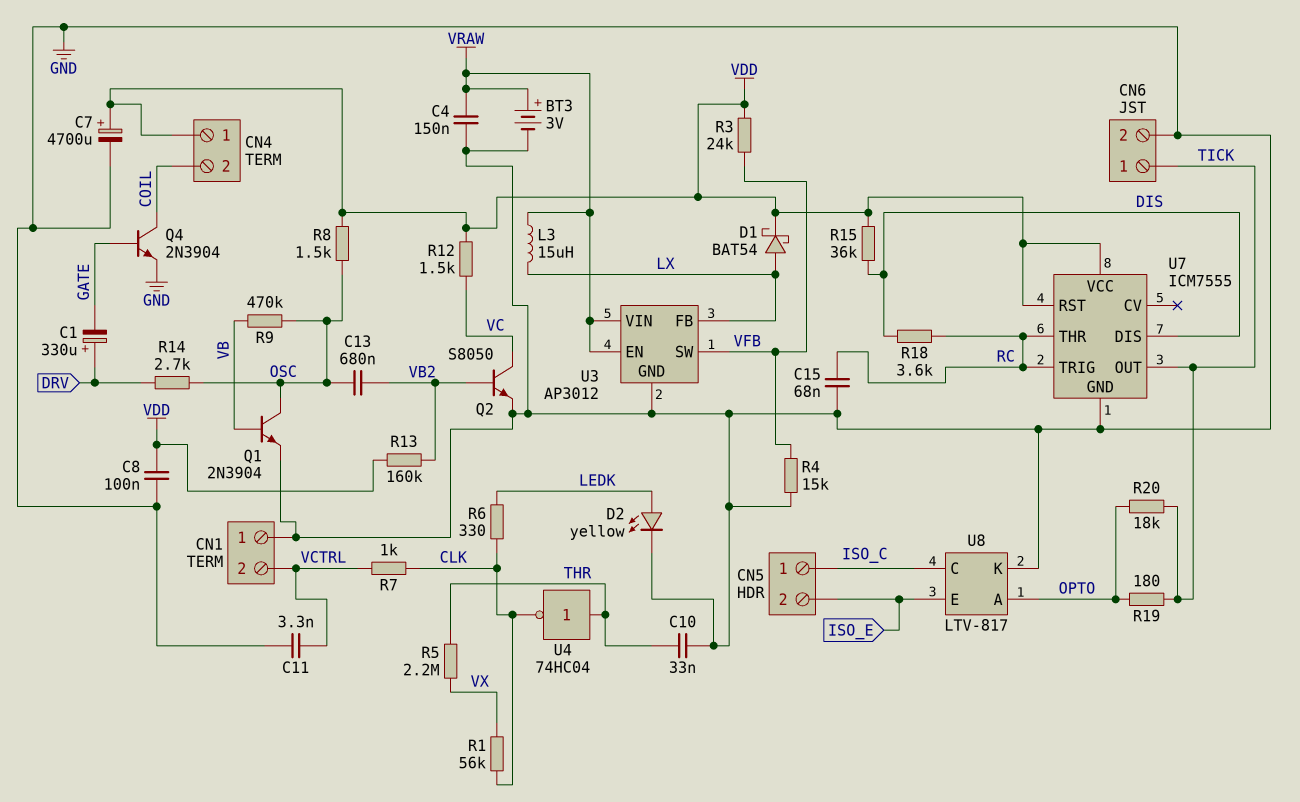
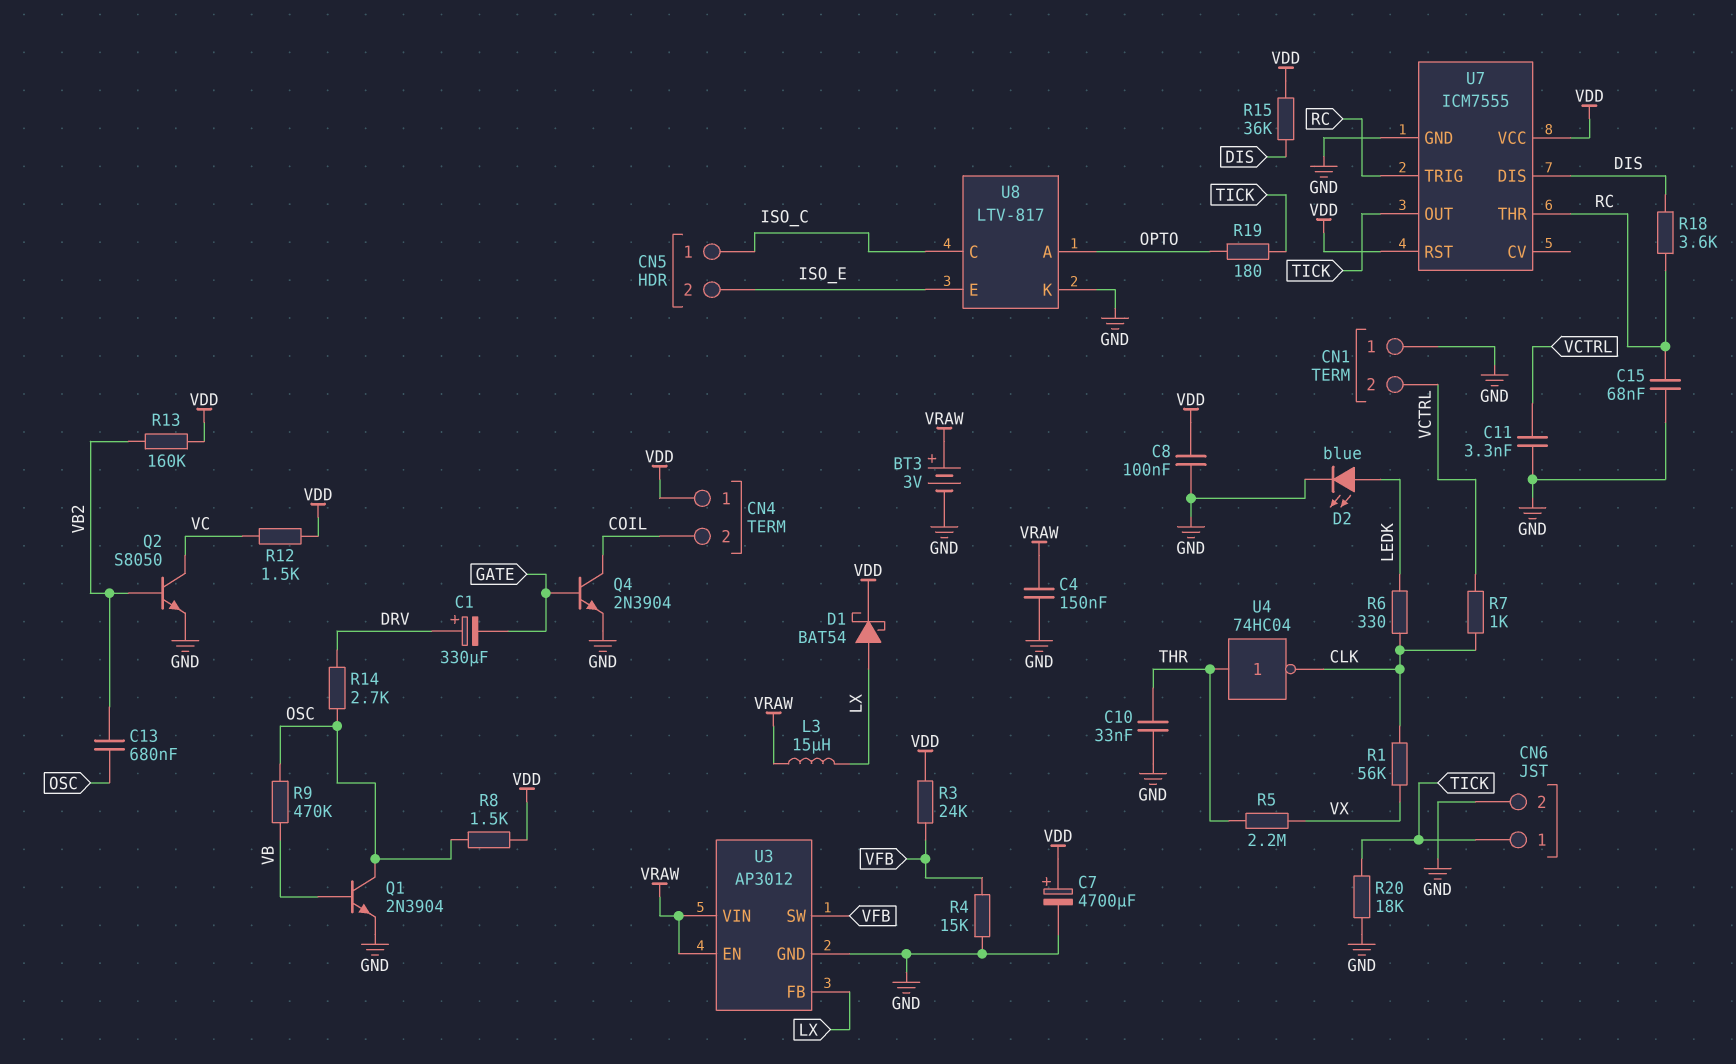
D2: LED yellow (A LEDK, K GND) -> LED blue (A LEDK, K GND)
R20: 18k (OPTO, TICK) -> 18k (GND, TICK)

